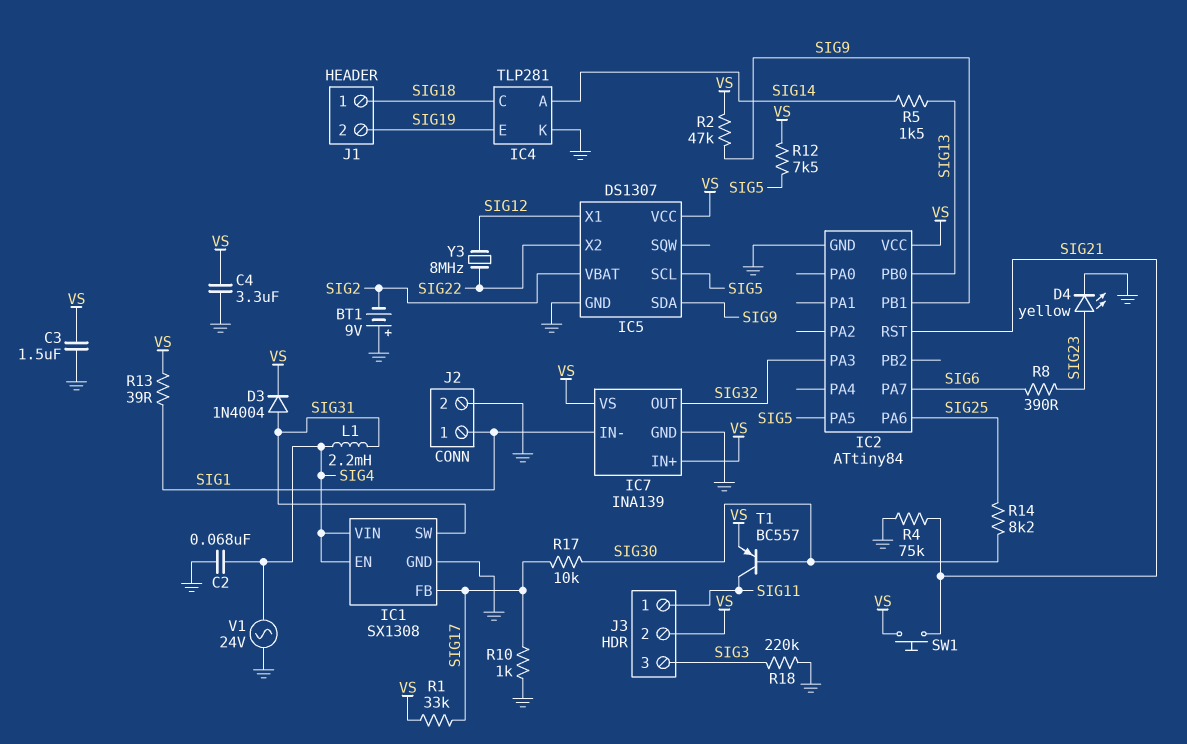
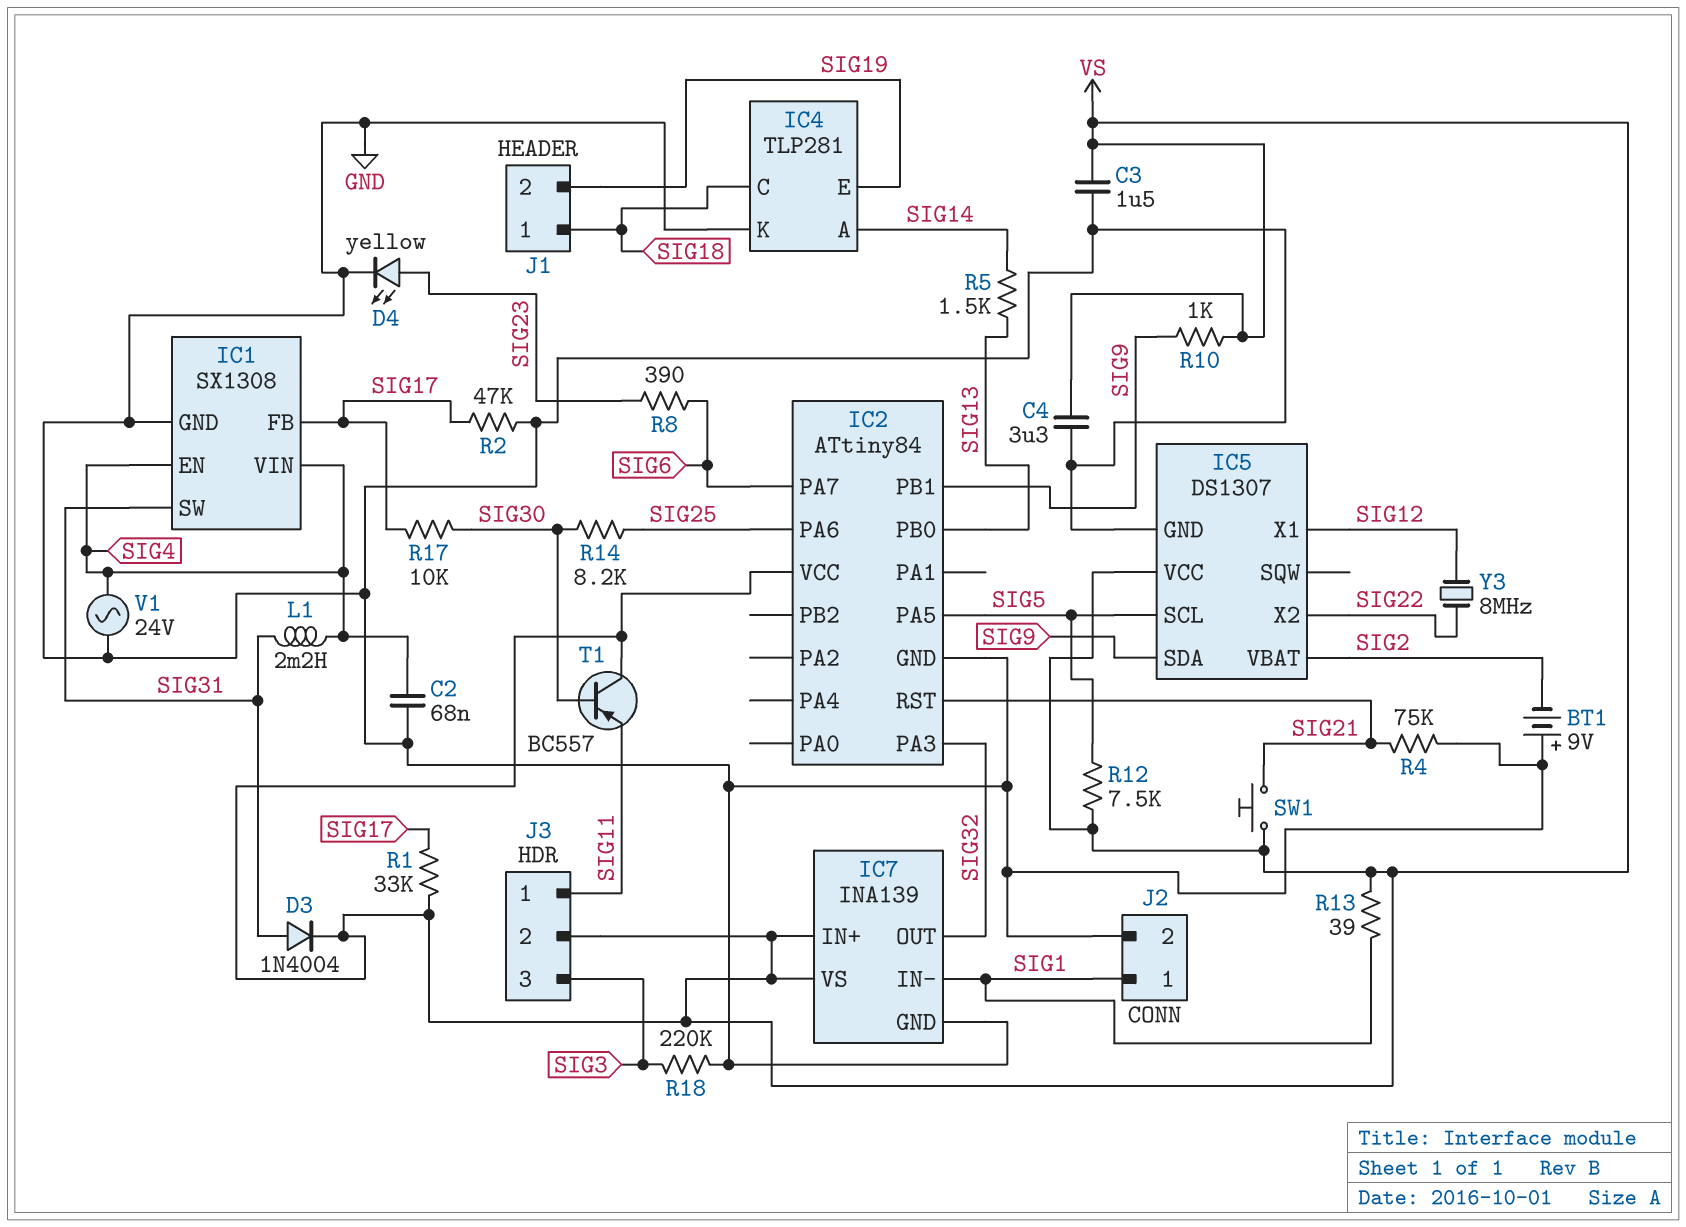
R2: 47k (SIG9, VS) -> 47k (GND, SIG17)
R10: 1k (GND, SIG17) -> 1k (SIG9, VS)
T1: PNP BC557 (B SIG30, C SIG11, E VS) -> PNP BC557 (B SIG30, C VS, E SIG11)

